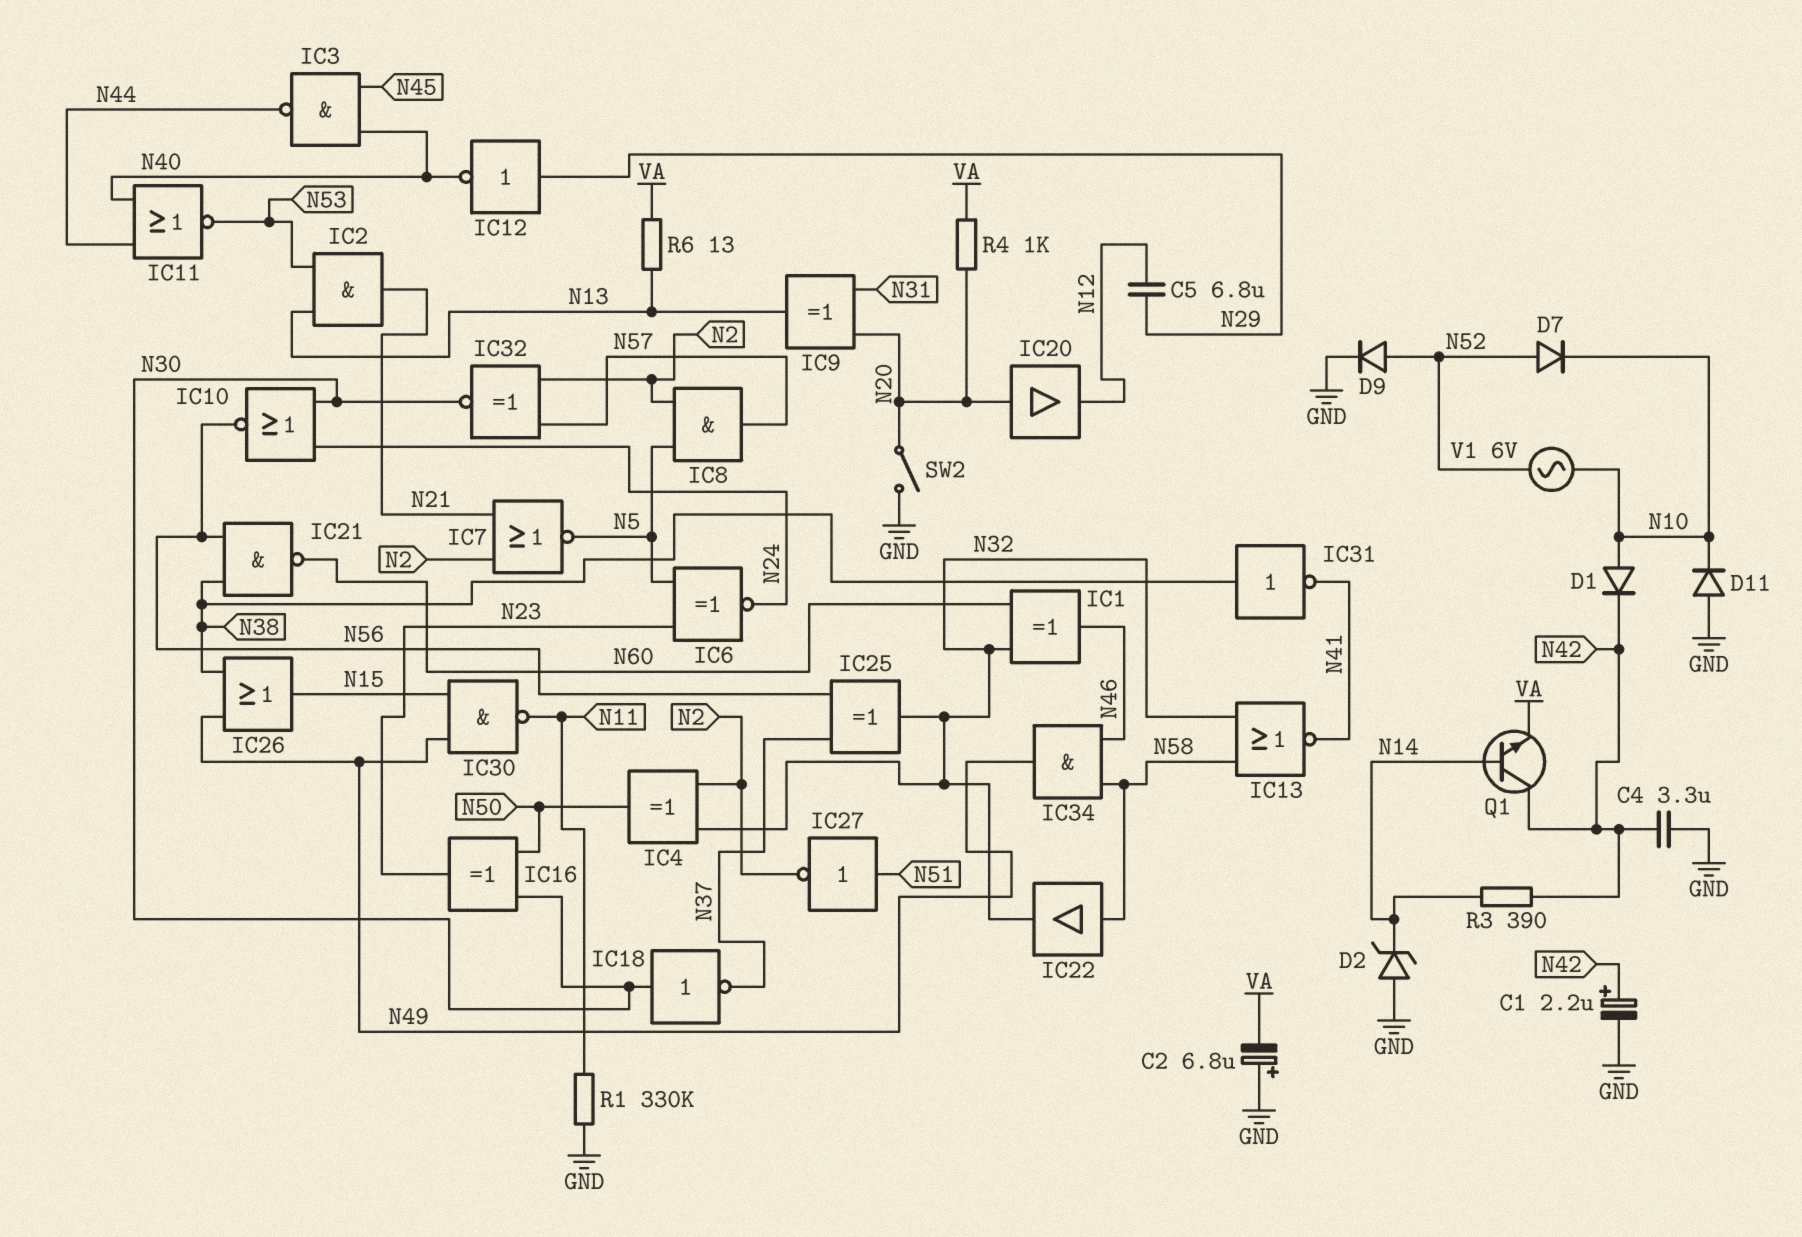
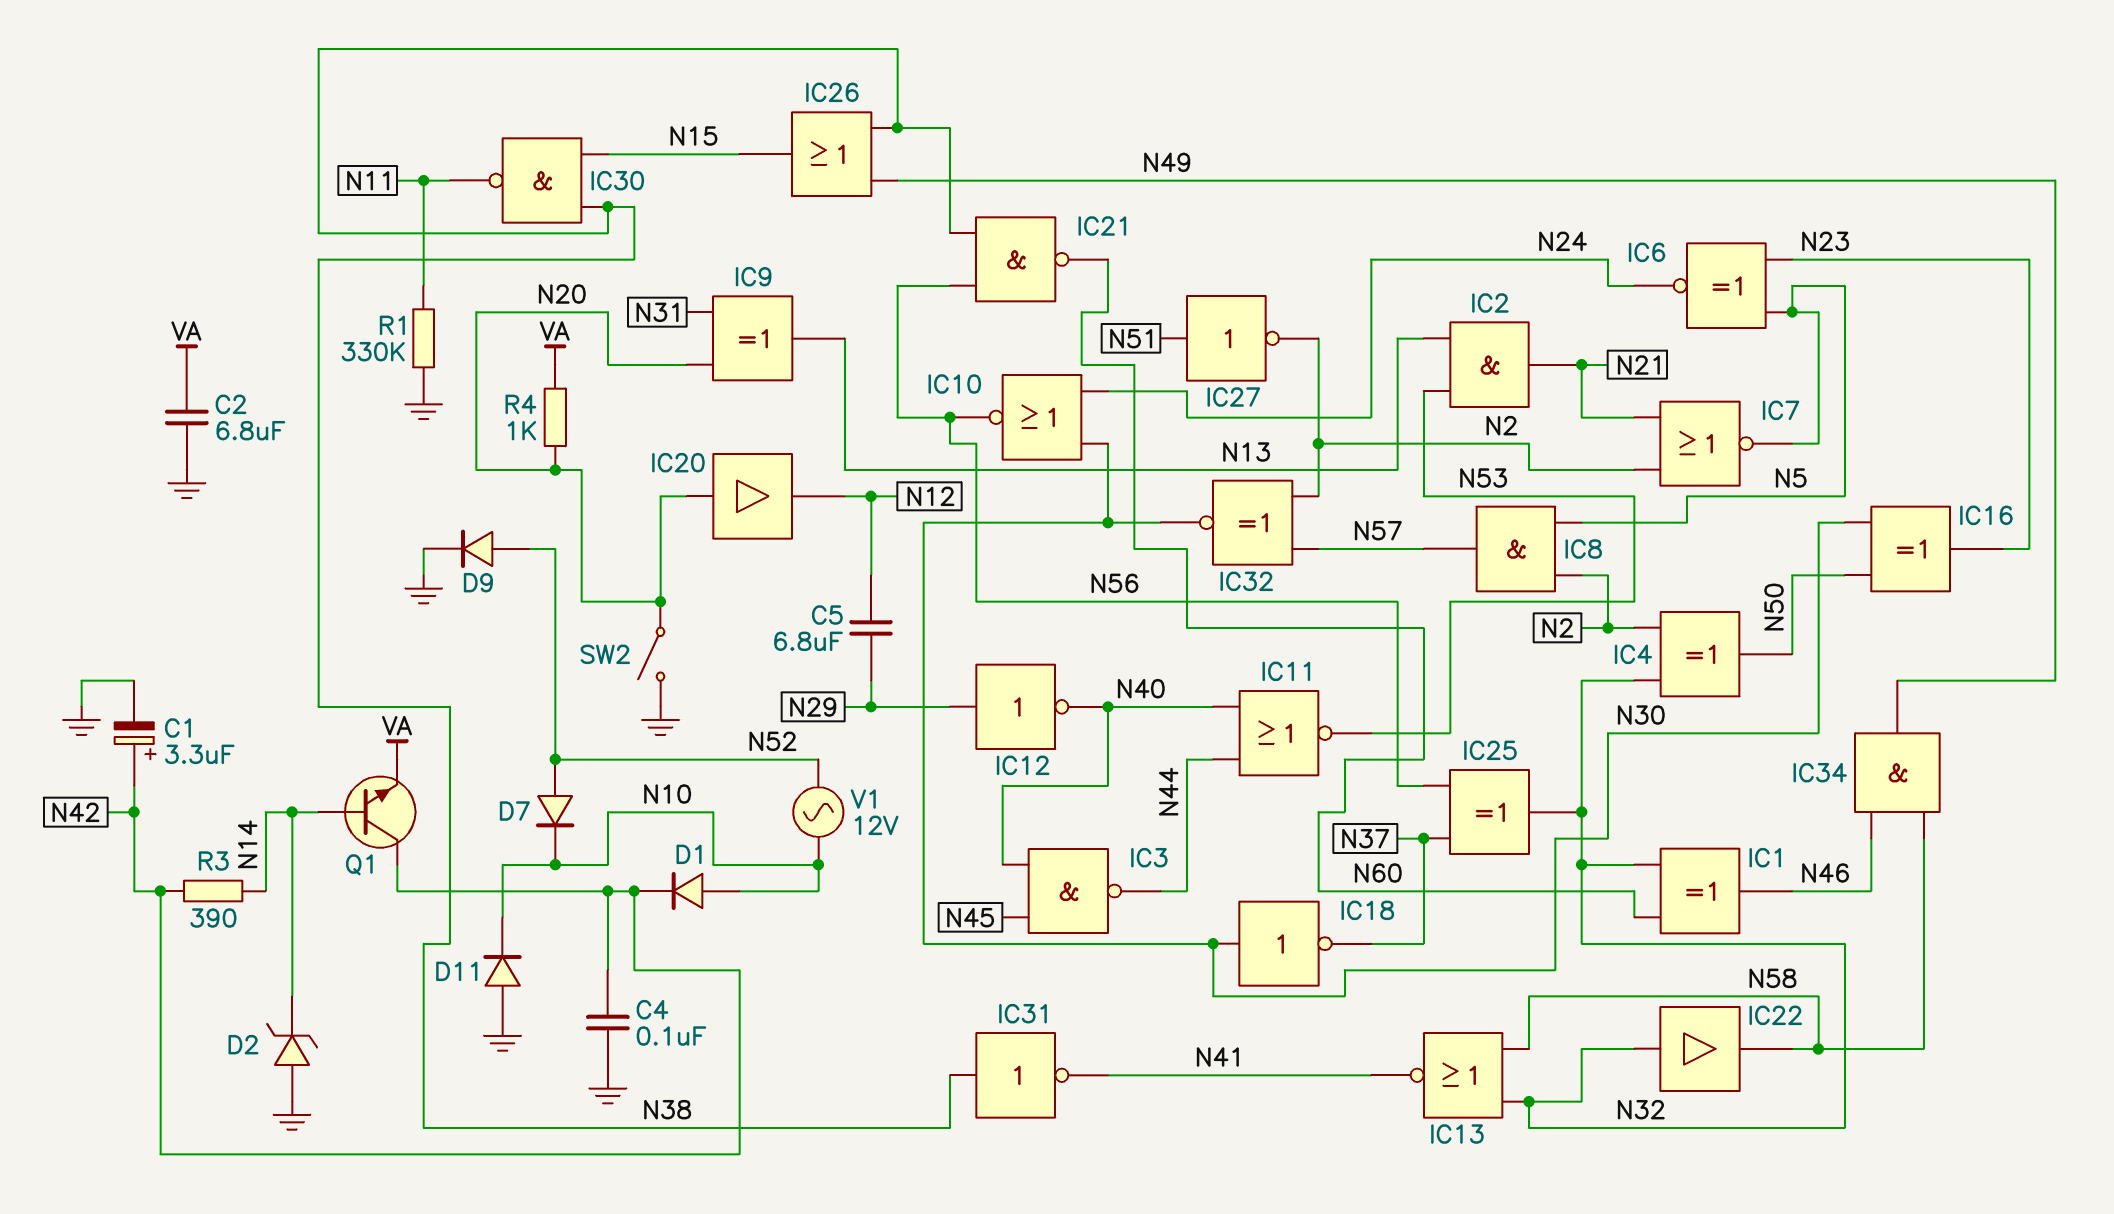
C1: 2.2uF (plus N42, minus GND) -> 3.3uF (plus N42, minus GND)
C2: 6.8uF (plus GND, minus VA) -> 6.8uF (GND, VA)
C4: 3.3uF (GND, N42) -> 100nF (GND, N42)
IC22: buffer (in N58, out N32) -> buffer (in N32, out N58)
IC30: NAND (in N15, in N49, out N11) -> NAND (in N15, in N38, out N11)
R6: 13 (N13, VA) -> none
V1: AC 6V (N10, N52) -> AC 12V (N10, N52)

